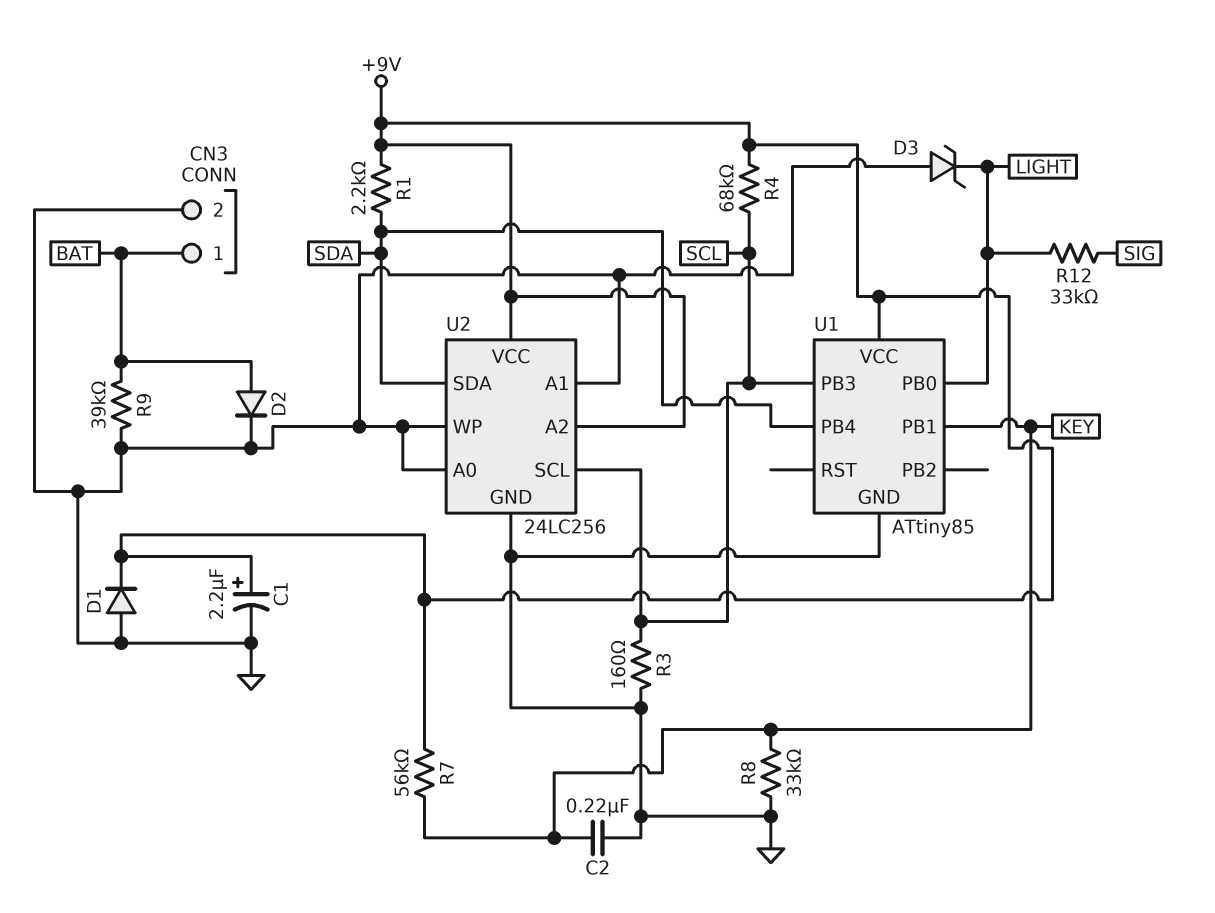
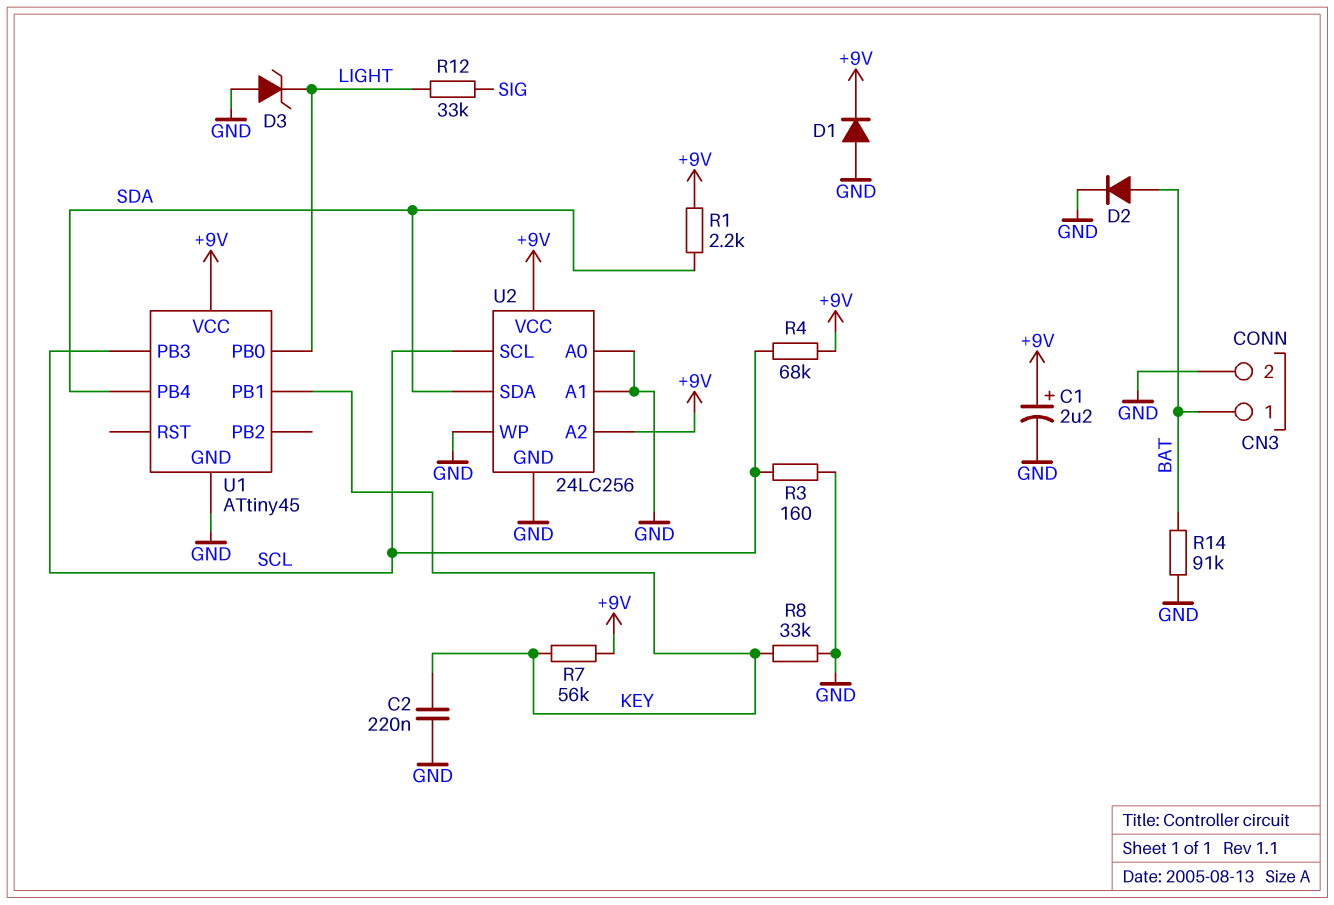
R9: 39k (BAT, GND) -> none
R14: none -> 91k (BAT, GND)
U1: ATtiny85 -> ATtiny45

